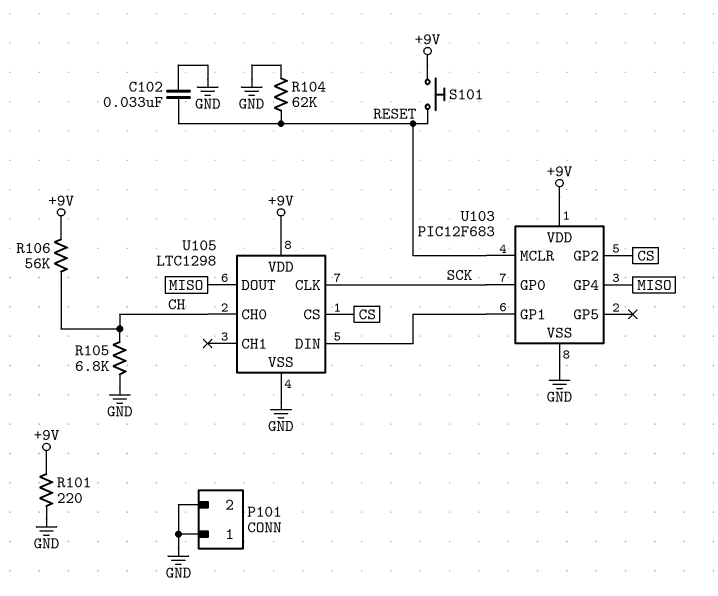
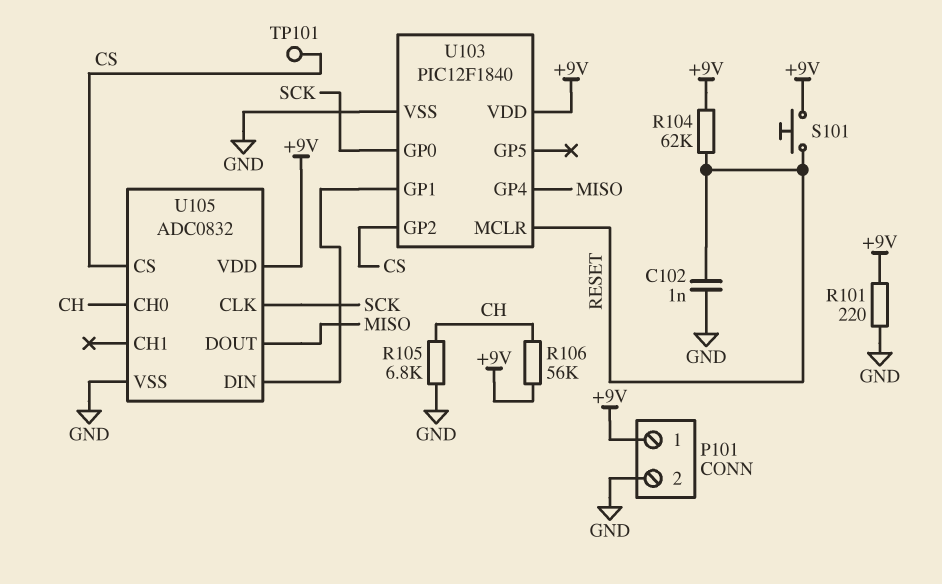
C102: 33nF (GND, RESET) -> 1nF (GND, RESET)
P101 pin 1: GND -> +9V
R104: 62k (GND, RESET) -> 62k (+9V, RESET)
TP101: none -> test point (CS)
U103: PIC12F683 -> PIC12F1840
U105: LTC1298 -> ADC0832

